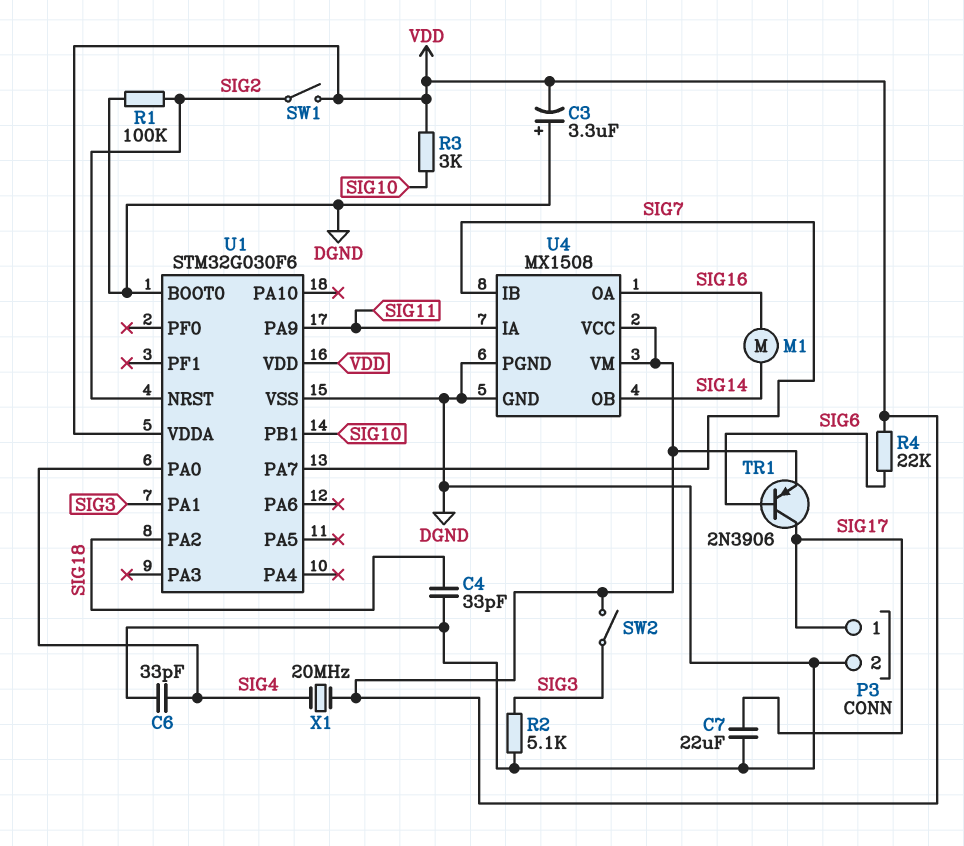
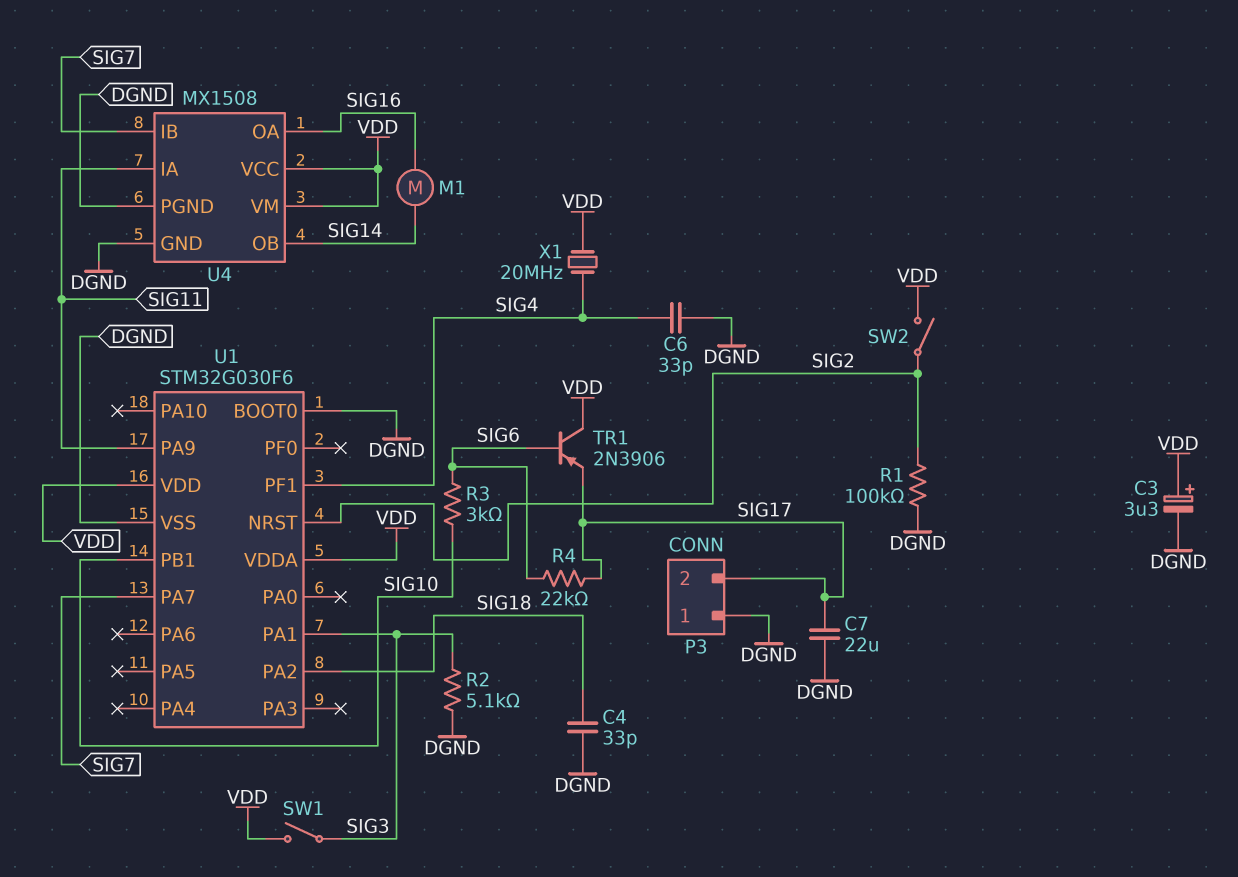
C3: 3.3uF (plus DGND, minus VDD) -> 3.3uF (plus VDD, minus DGND)
P3 pin 1: SIG17 -> DGND
P3 pin 2: DGND -> SIG17
R3: 3k (SIG10, VDD) -> 3k (SIG6, SIG10)
R4: 22k (SIG6, VDD) -> 22k (SIG6, SIG17)
SW1: switch (SIG2, VDD) -> switch (SIG3, VDD)
SW2: switch (SIG3, VDD) -> switch (SIG2, VDD)
TR1: PNP 2N3906 (B SIG6, C SIG17, E VDD) -> PNP 2N3906 (B SIG6, C VDD, E SIG17)
U1 pin PA0: SIG4 -> none
U1 pin PF1: none -> SIG4

